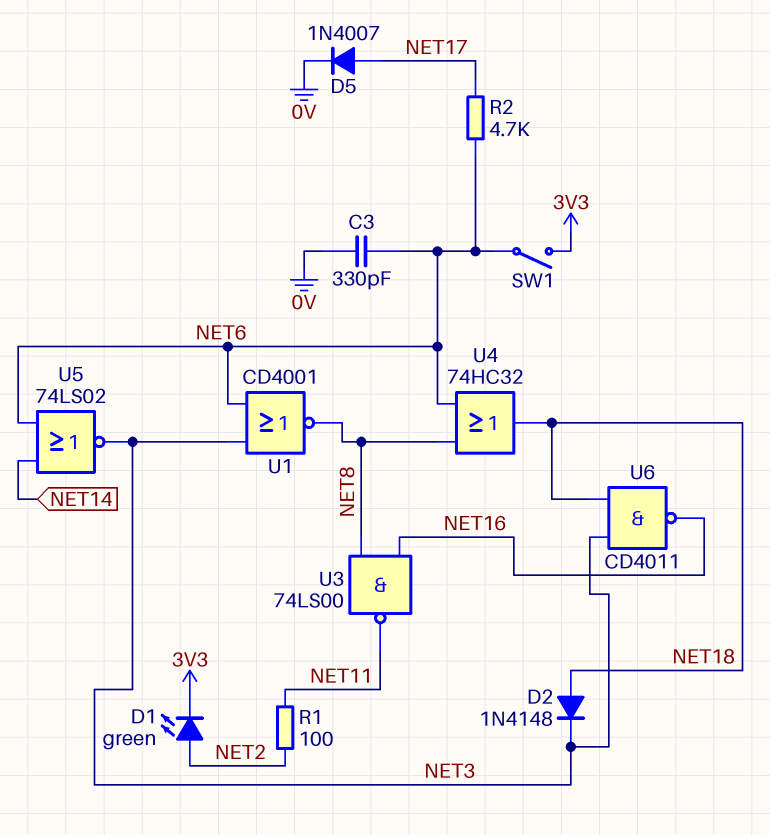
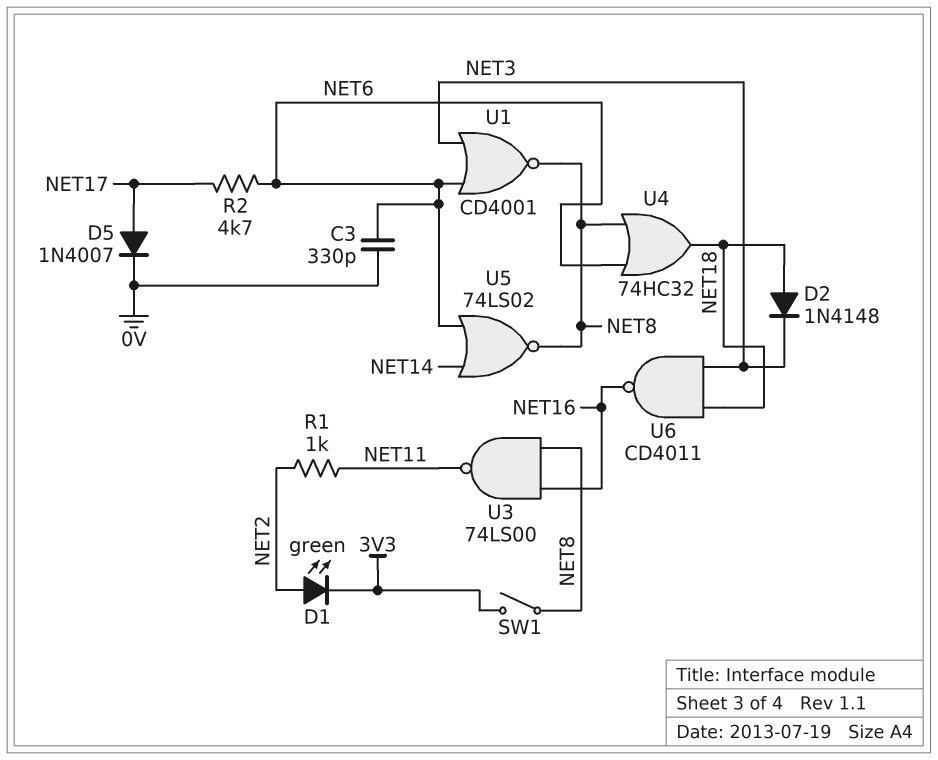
R1: 100 (NET2, NET11) -> 1k (NET2, NET11)
SW1: switch (3V3, NET6) -> switch (3V3, NET8)
U5: NOR 74LS02 (in NET6, in NET14, out NET3) -> NOR 74LS02 (in NET6, in NET14, out NET8)

